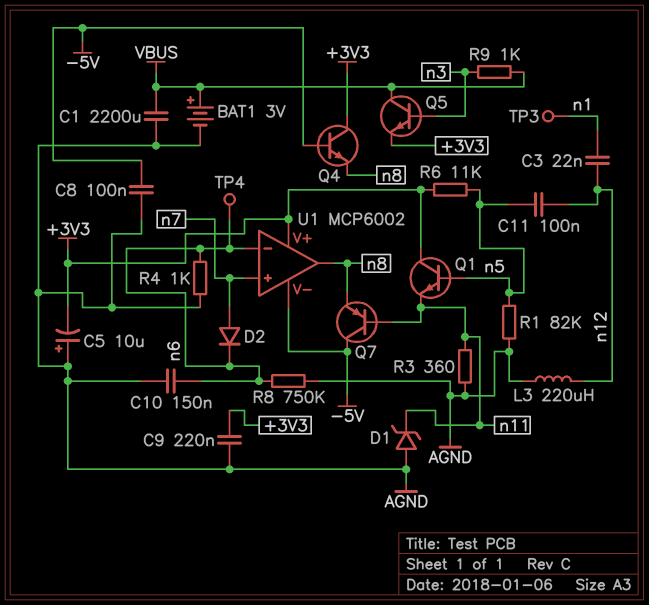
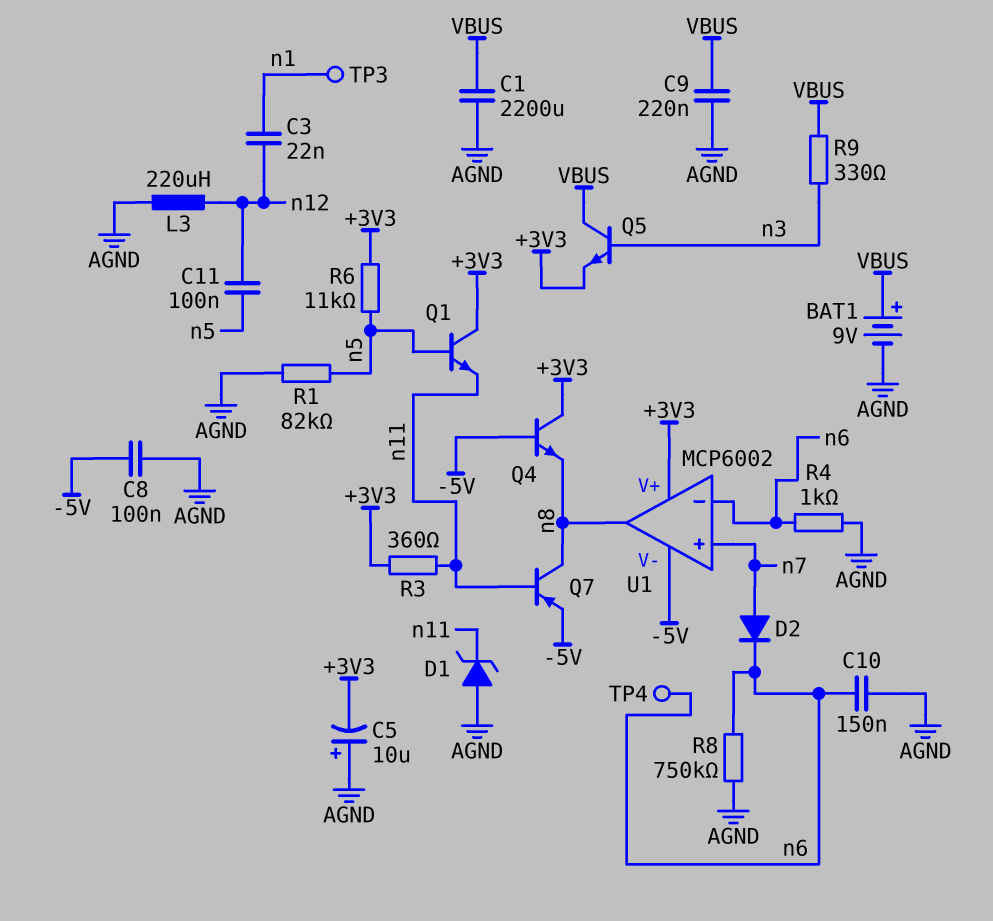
BAT1: 3V (plus VBUS, minus AGND) -> 9V (plus VBUS, minus AGND)
C9: 220nF (+3V3, AGND) -> 220nF (AGND, VBUS)
Q7: PNP (B n11, C -5V, E n8) -> PNP (B n11, C n8, E -5V)
R3: 360 (AGND, n11) -> 360 (+3V3, n11)
R9: 1k (VBUS, n3) -> 330 (VBUS, n3)

